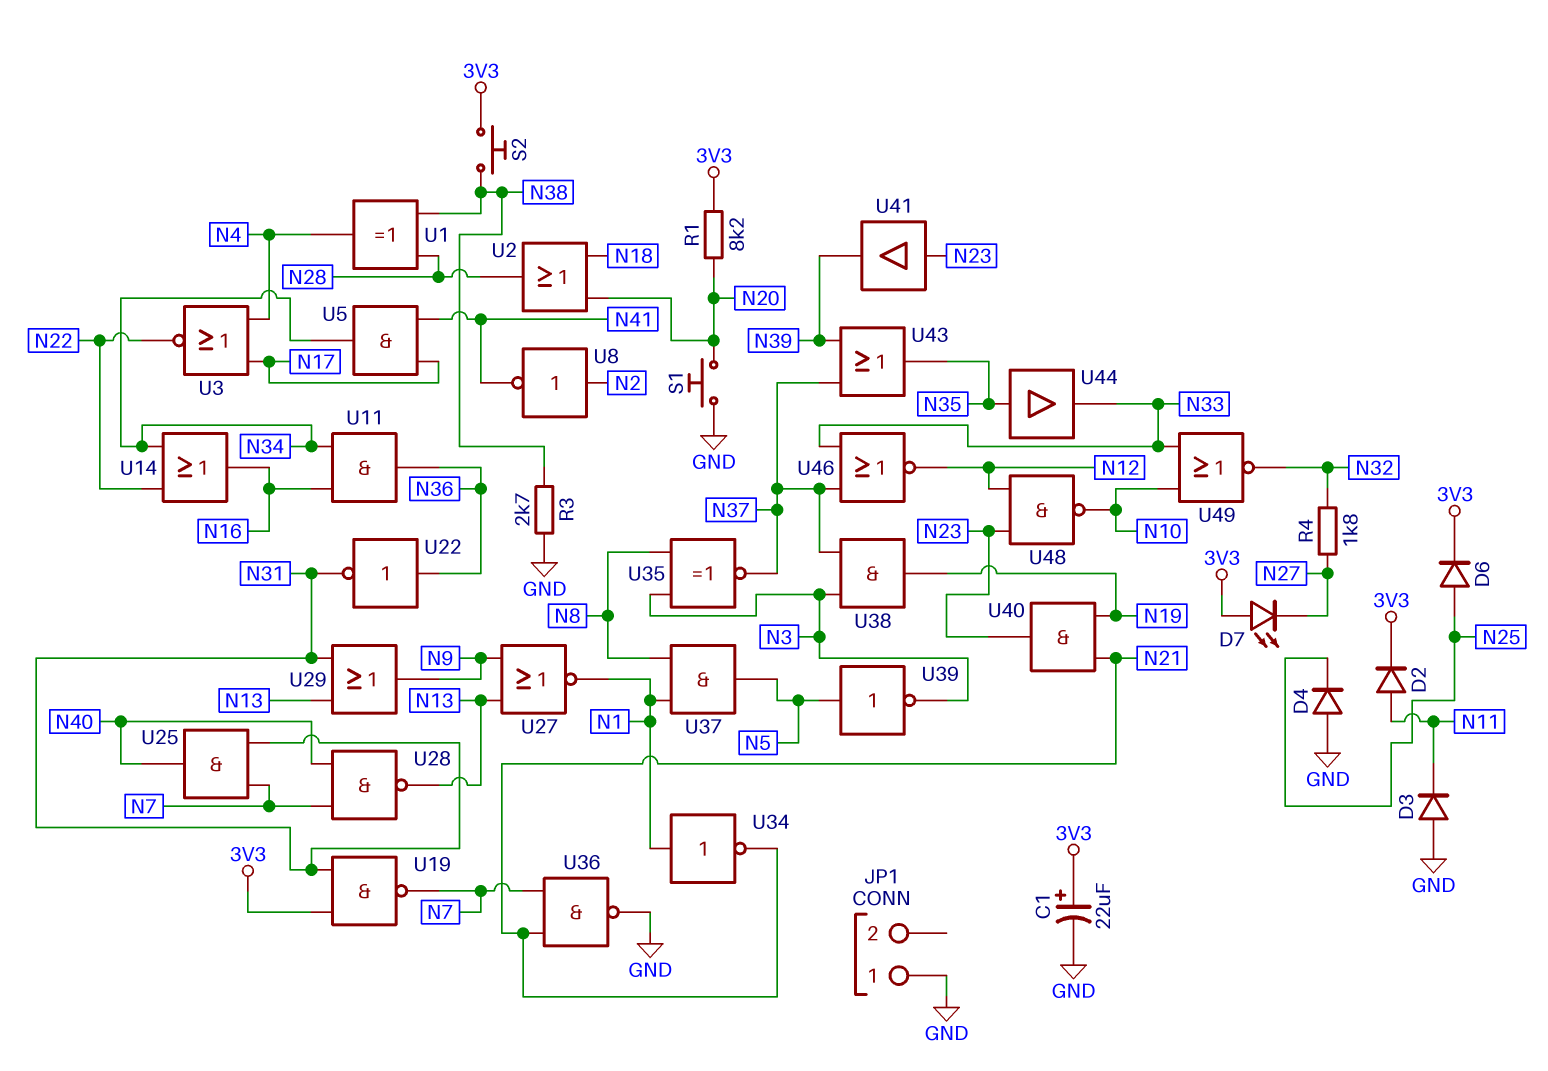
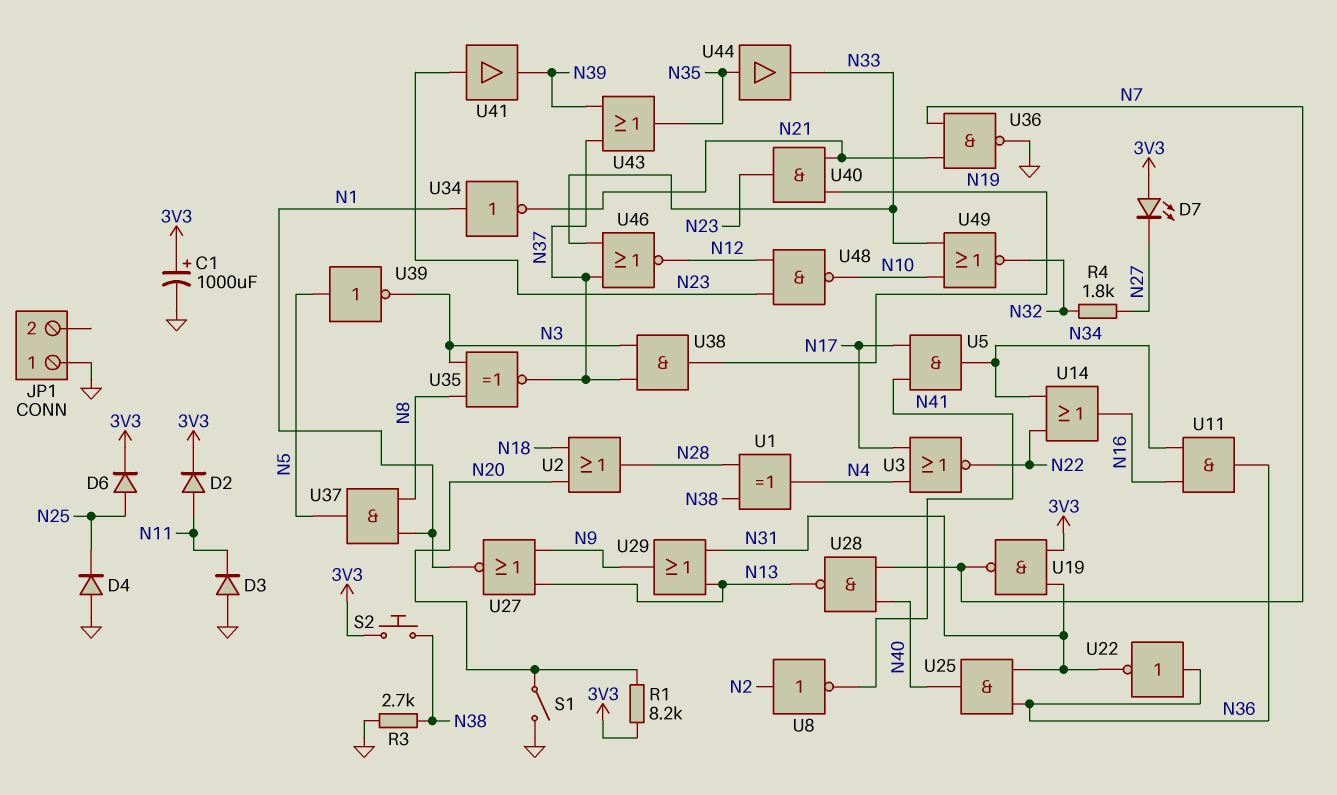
C1: 22uF (plus 3V3, minus GND) -> 1000uF (plus 3V3, minus GND)
S1: button (GND, N20) -> switch (GND, N20)
U25: AND (in N7, in N31, out N40) -> AND (in N31, in N36, out N40)

